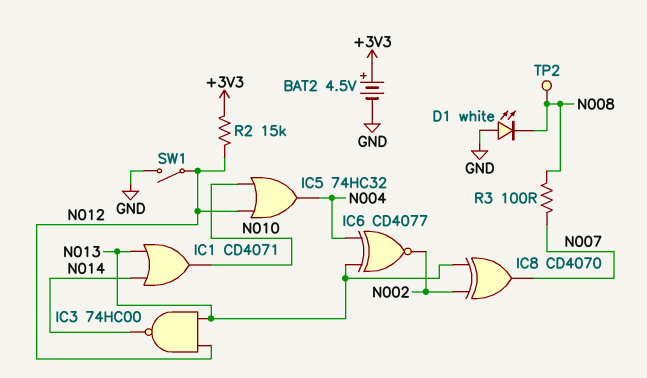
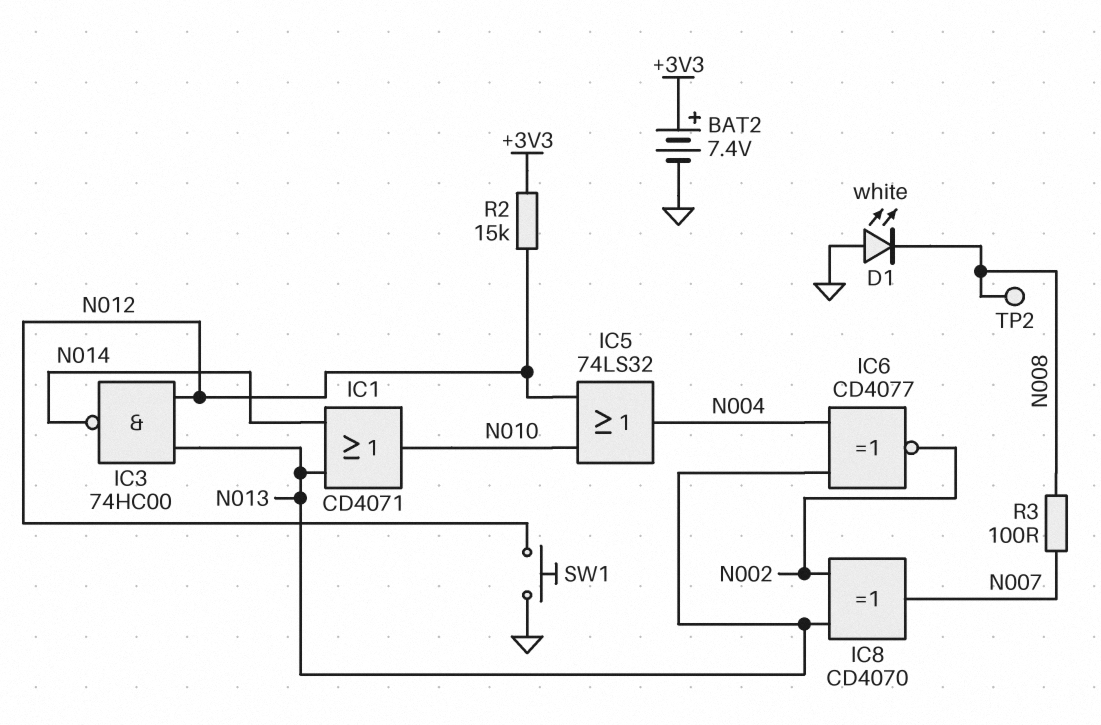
BAT2: 4.5V (plus +3V3, minus GND) -> 7.4V (plus +3V3, minus GND)
IC5: OR 74HC32 (in N010, in N012, out N004) -> OR 74LS32 (in N010, in N012, out N004)
SW1: switch (GND, N012) -> button (GND, N012)

